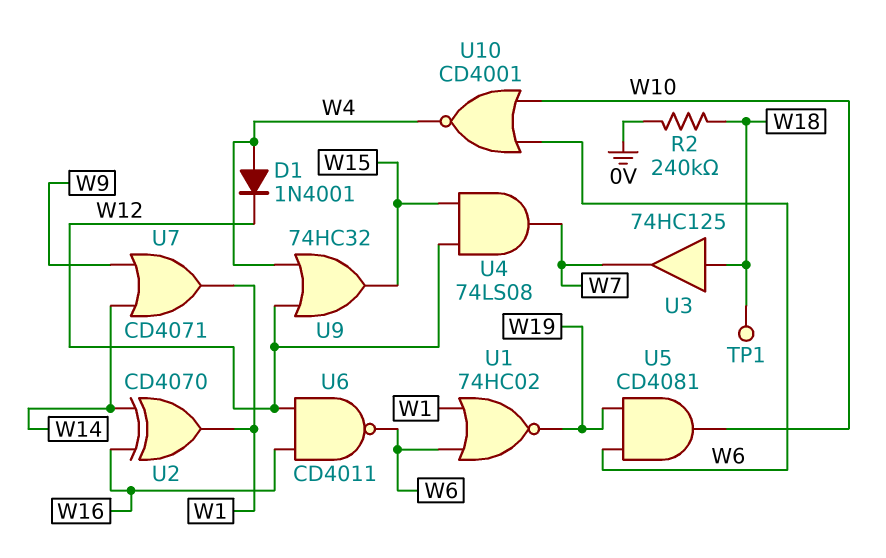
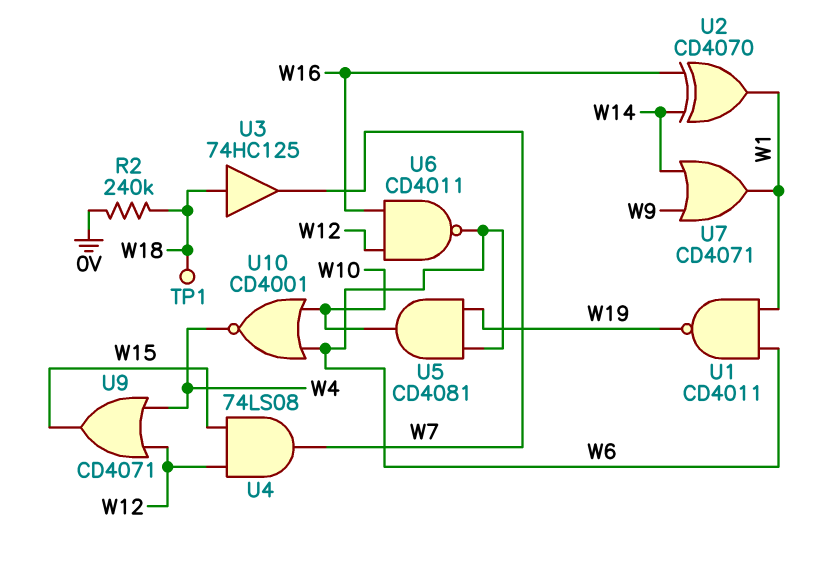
D1: diode 1N4001 (A W4, K W12) -> none
U1: NOR 74HC02 (in W1, in W6, out W19) -> NAND CD4011 (in W1, in W6, out W19)
U9: OR 74HC32 (in W4, in W12, out W15) -> OR CD4071 (in W4, in W12, out W15)

